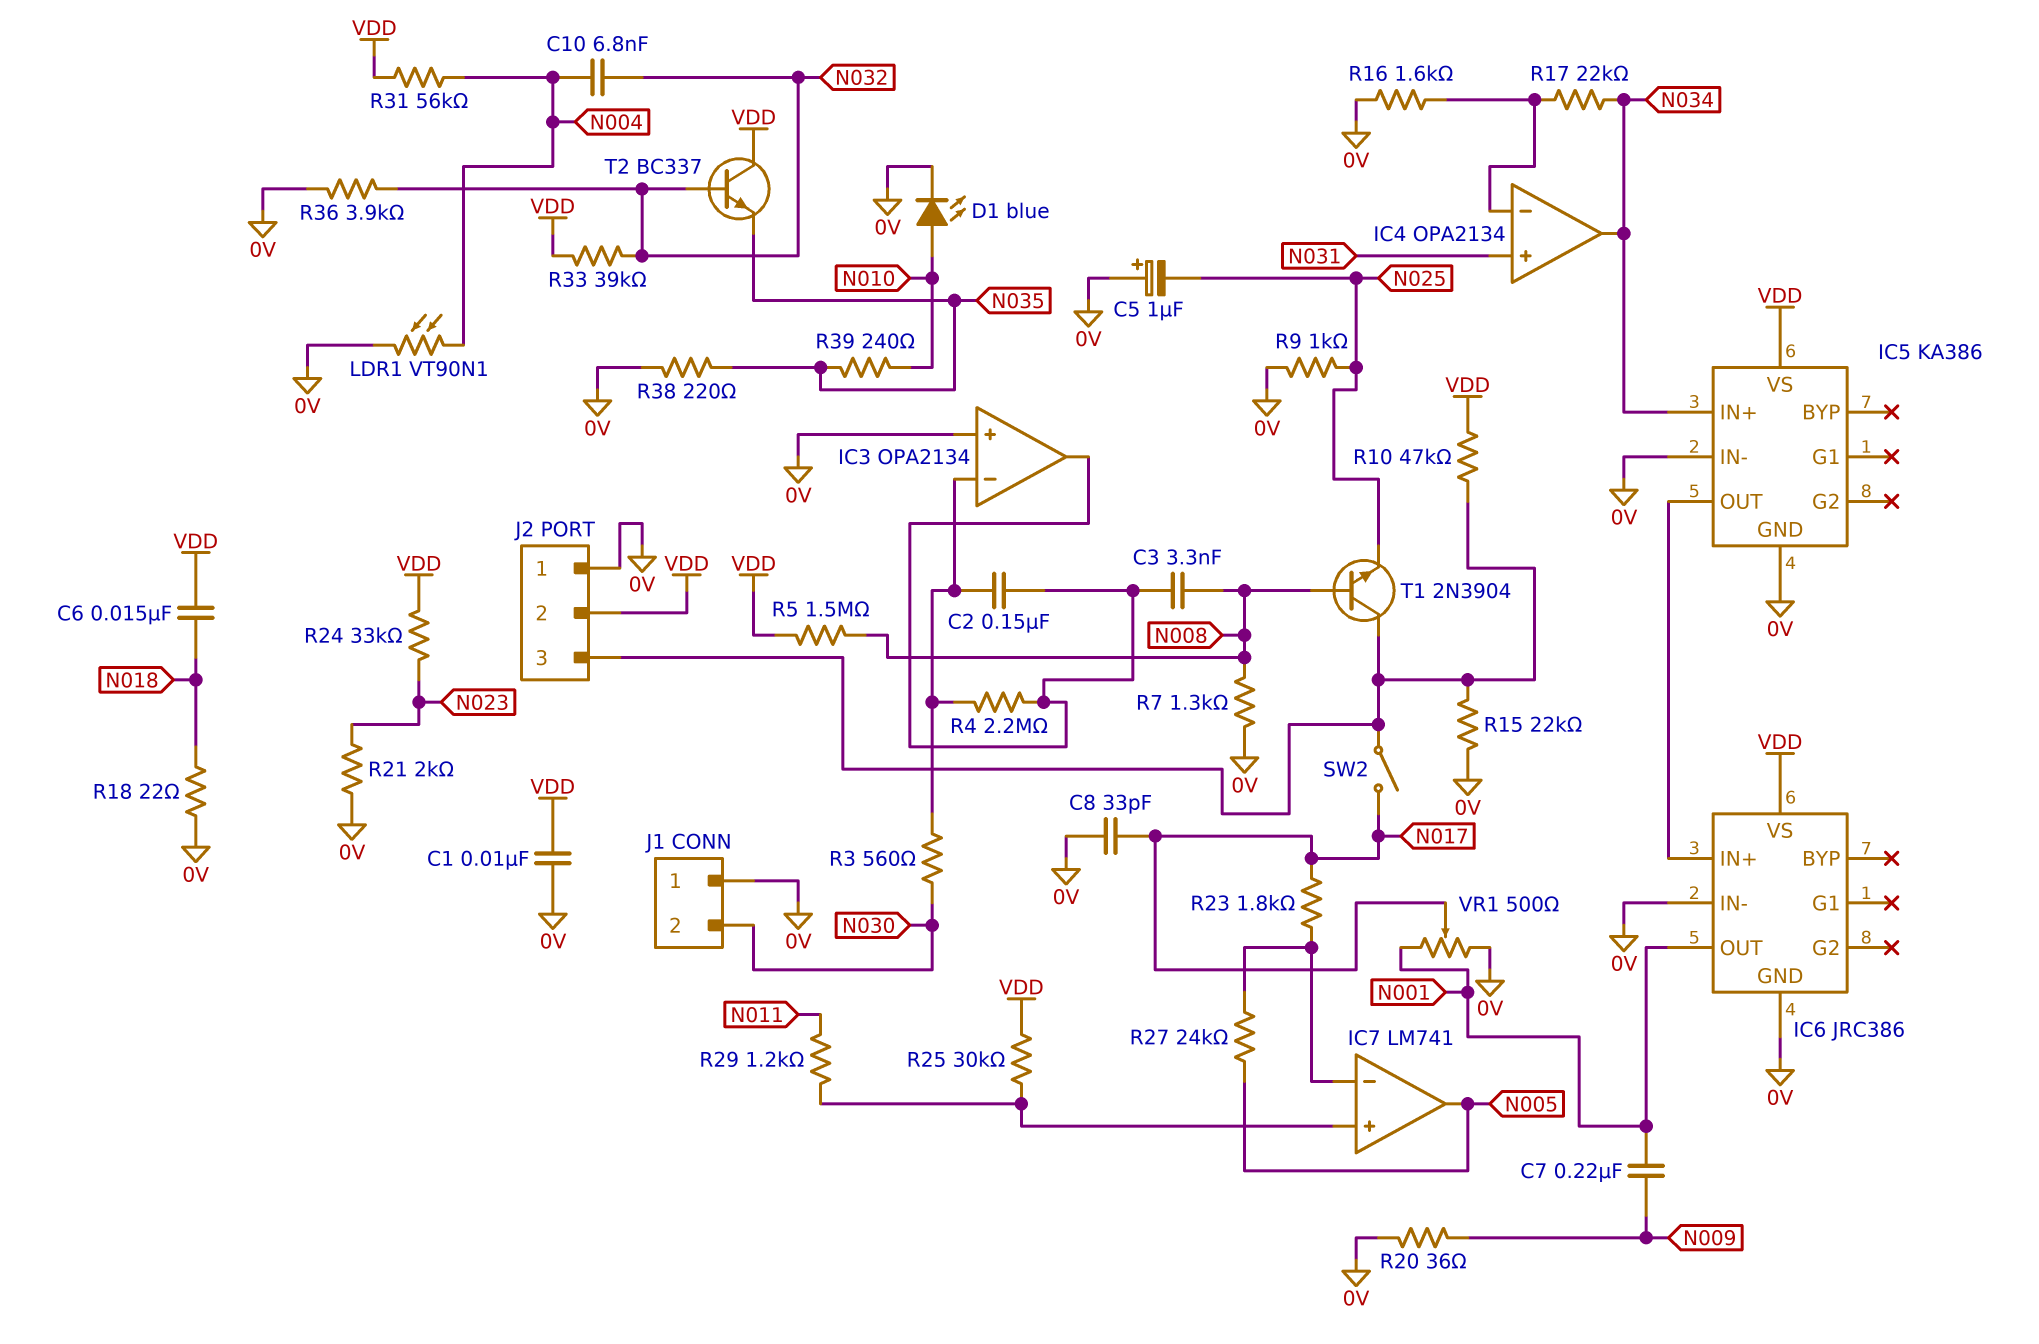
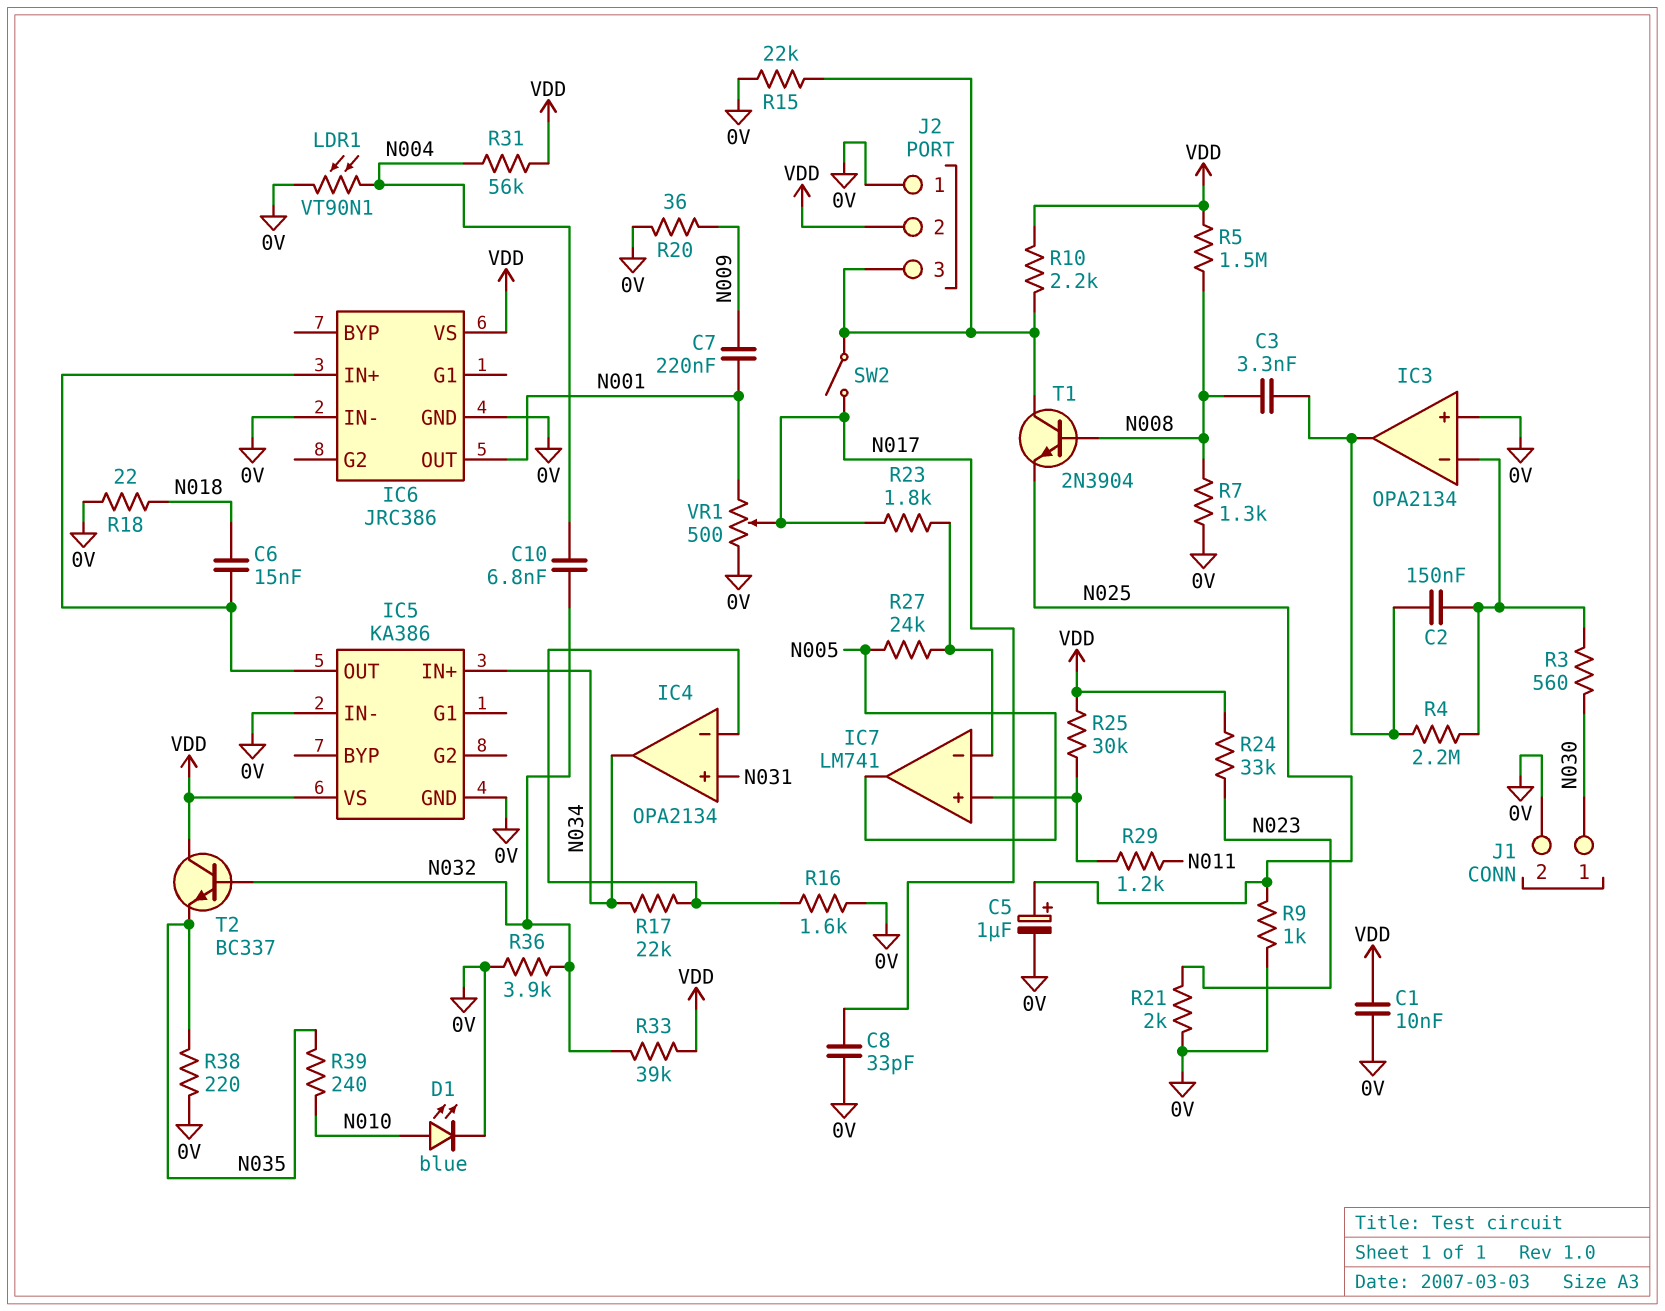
C5: 1uF (plus 0V, minus N025) -> 1uF (plus N025, minus 0V)
C6: 15nF (N018, VDD) -> 15nF (IC5/OUT, N018)
J1 pin 1: 0V -> N030
J1 pin 2: N030 -> 0V
R10: 47k (J2/3, VDD) -> 2.2k (J2/3, VDD)

